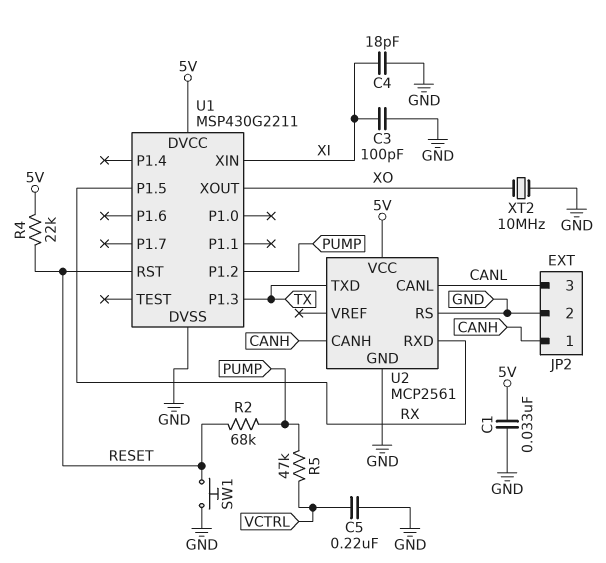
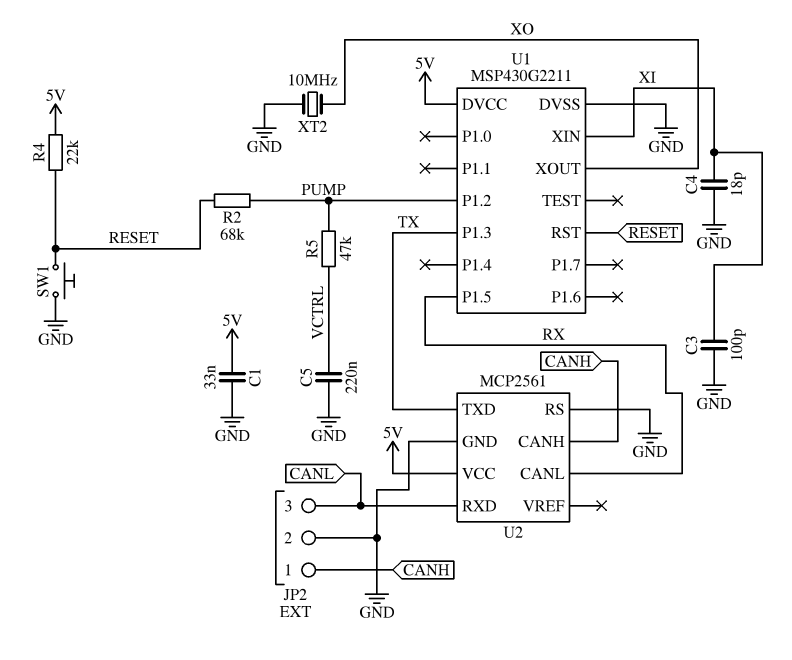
U2 pin CANL: CANL -> RX
U2 pin RXD: RX -> CANL

